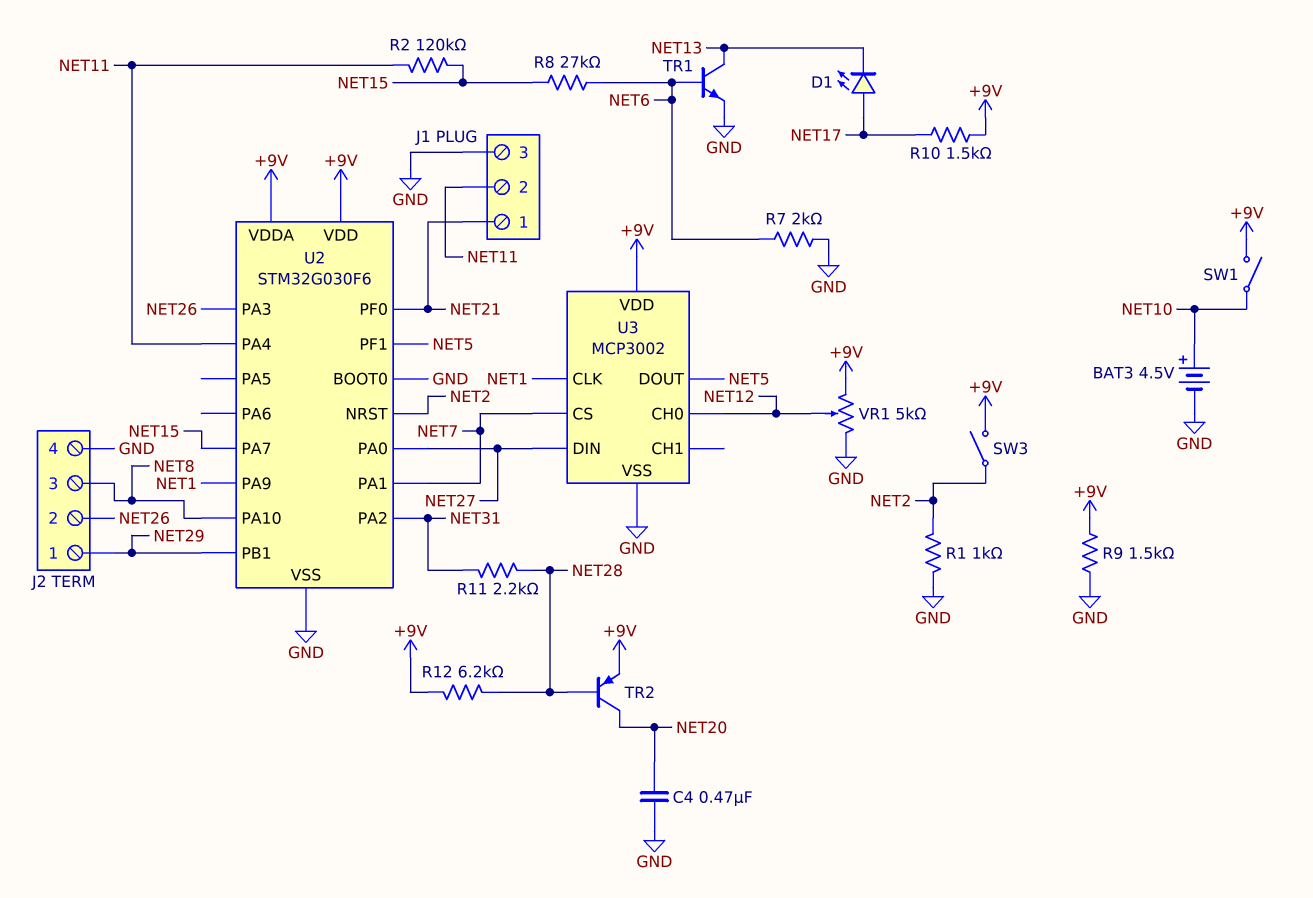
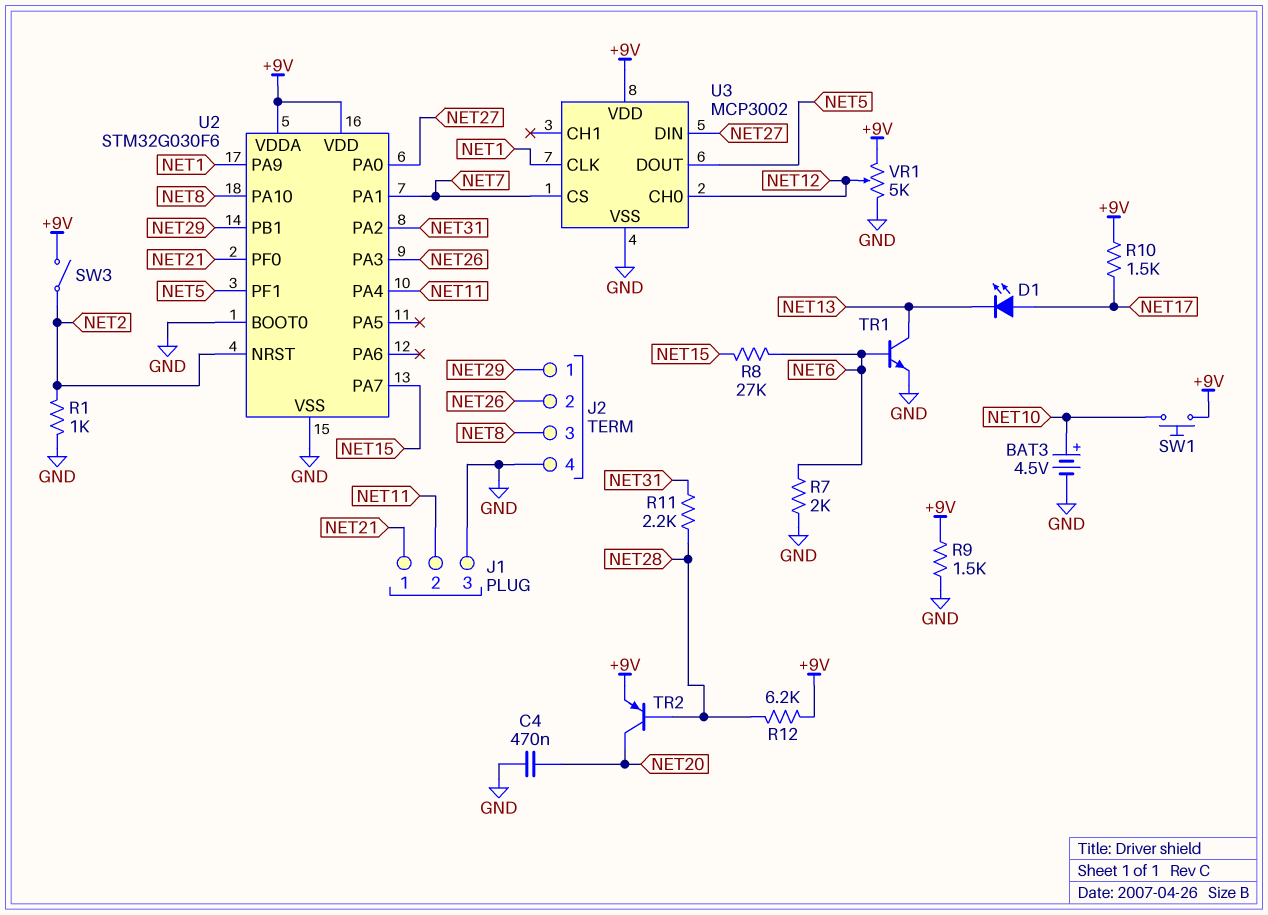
R2: 120k (NET11, NET15) -> none
SW1: switch (+9V, NET10) -> button (+9V, NET10)

